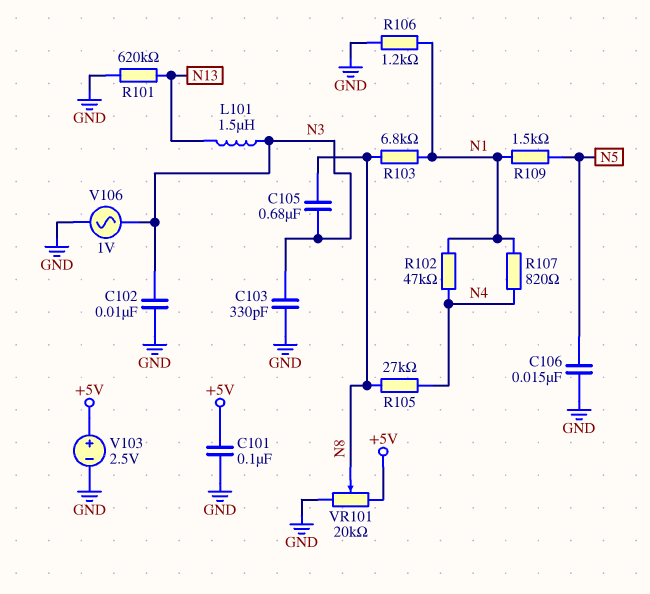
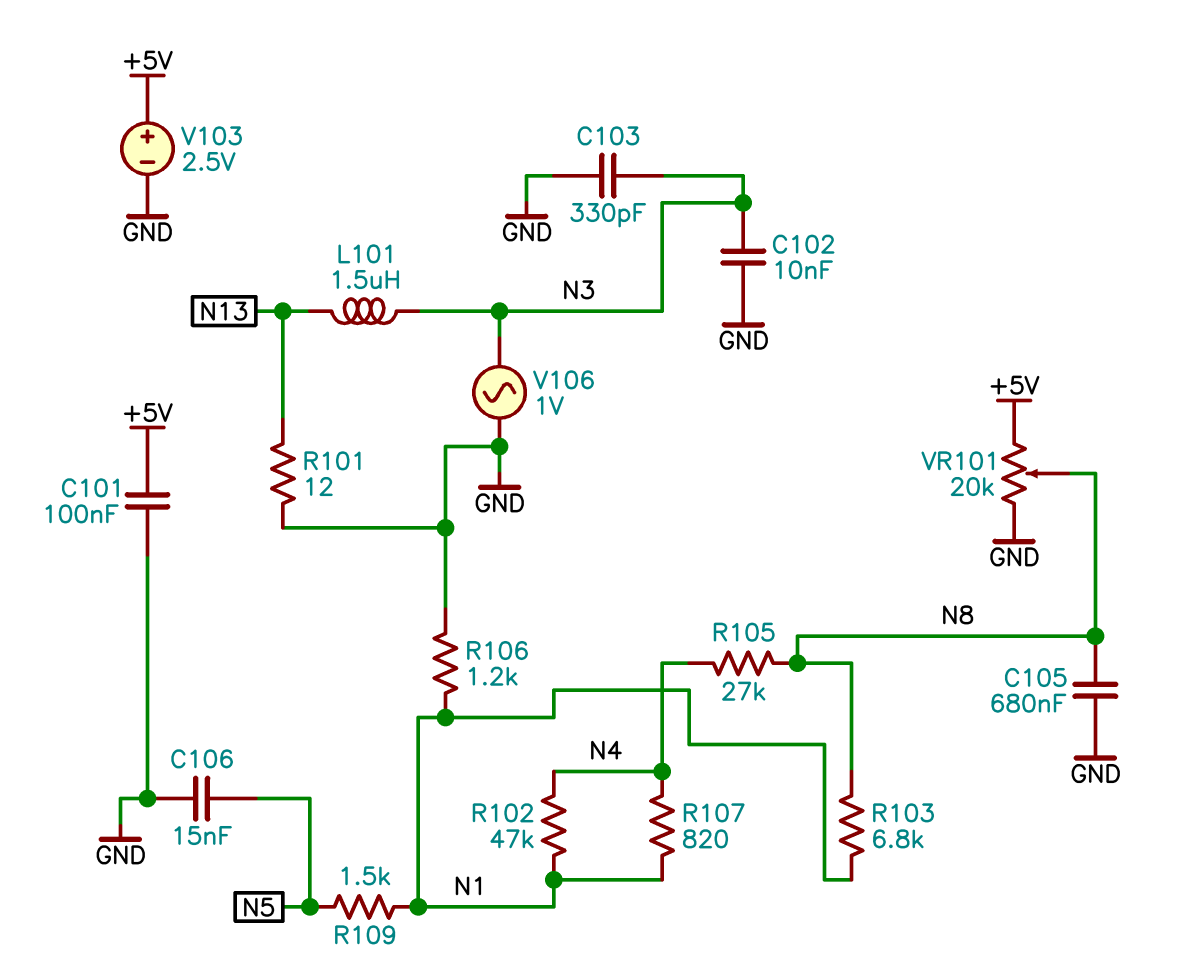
C105: 680nF (N3, N8) -> 680nF (GND, N8)
R101: 620k (GND, N13) -> 12 (GND, N13)

